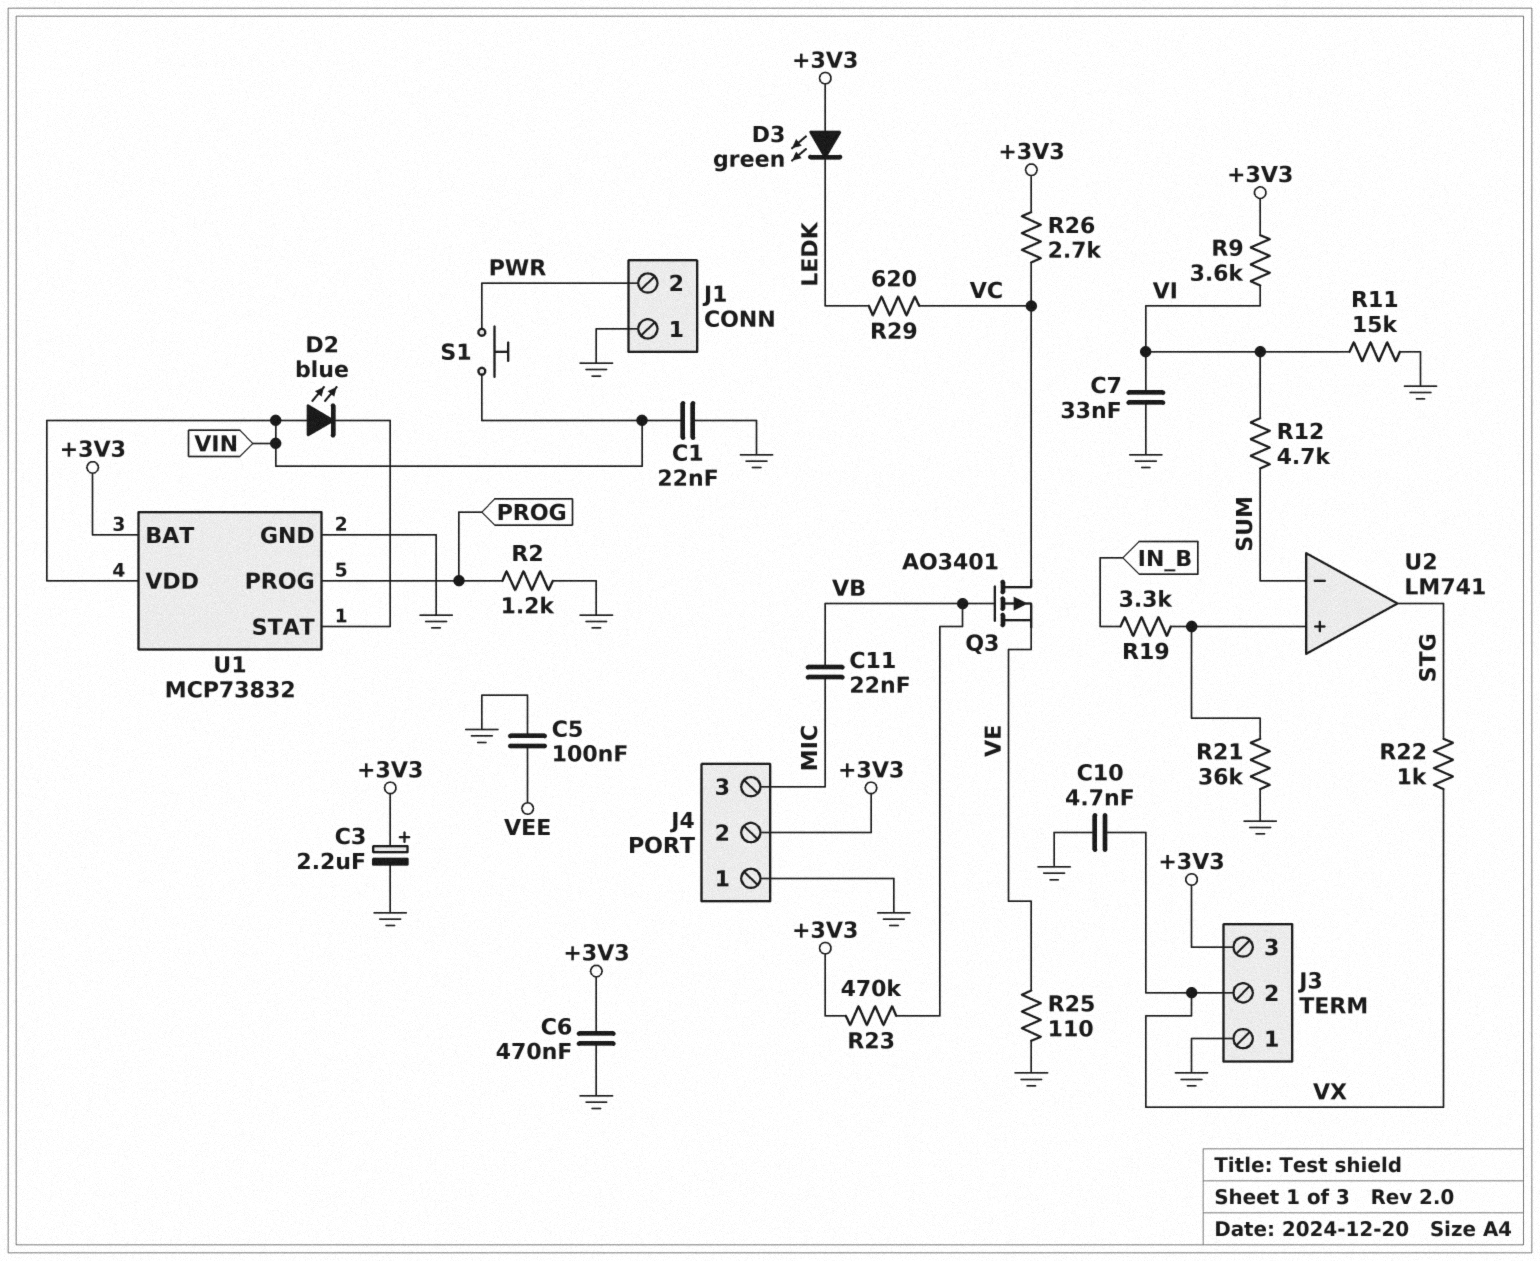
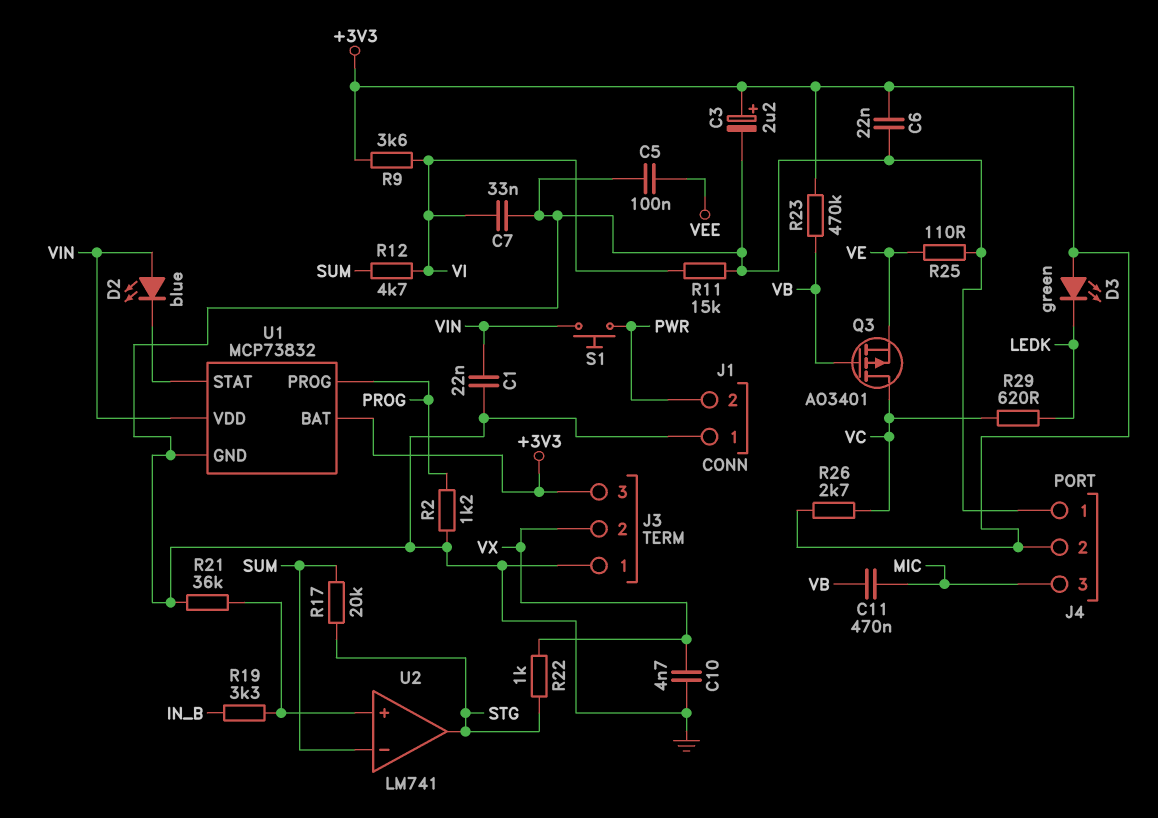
C6: 470nF (+3V3, GND) -> 22nF (+3V3, GND)
C11: 22nF (MIC, VB) -> 470nF (MIC, VB)
R17: none -> 20k (STG, SUM)

